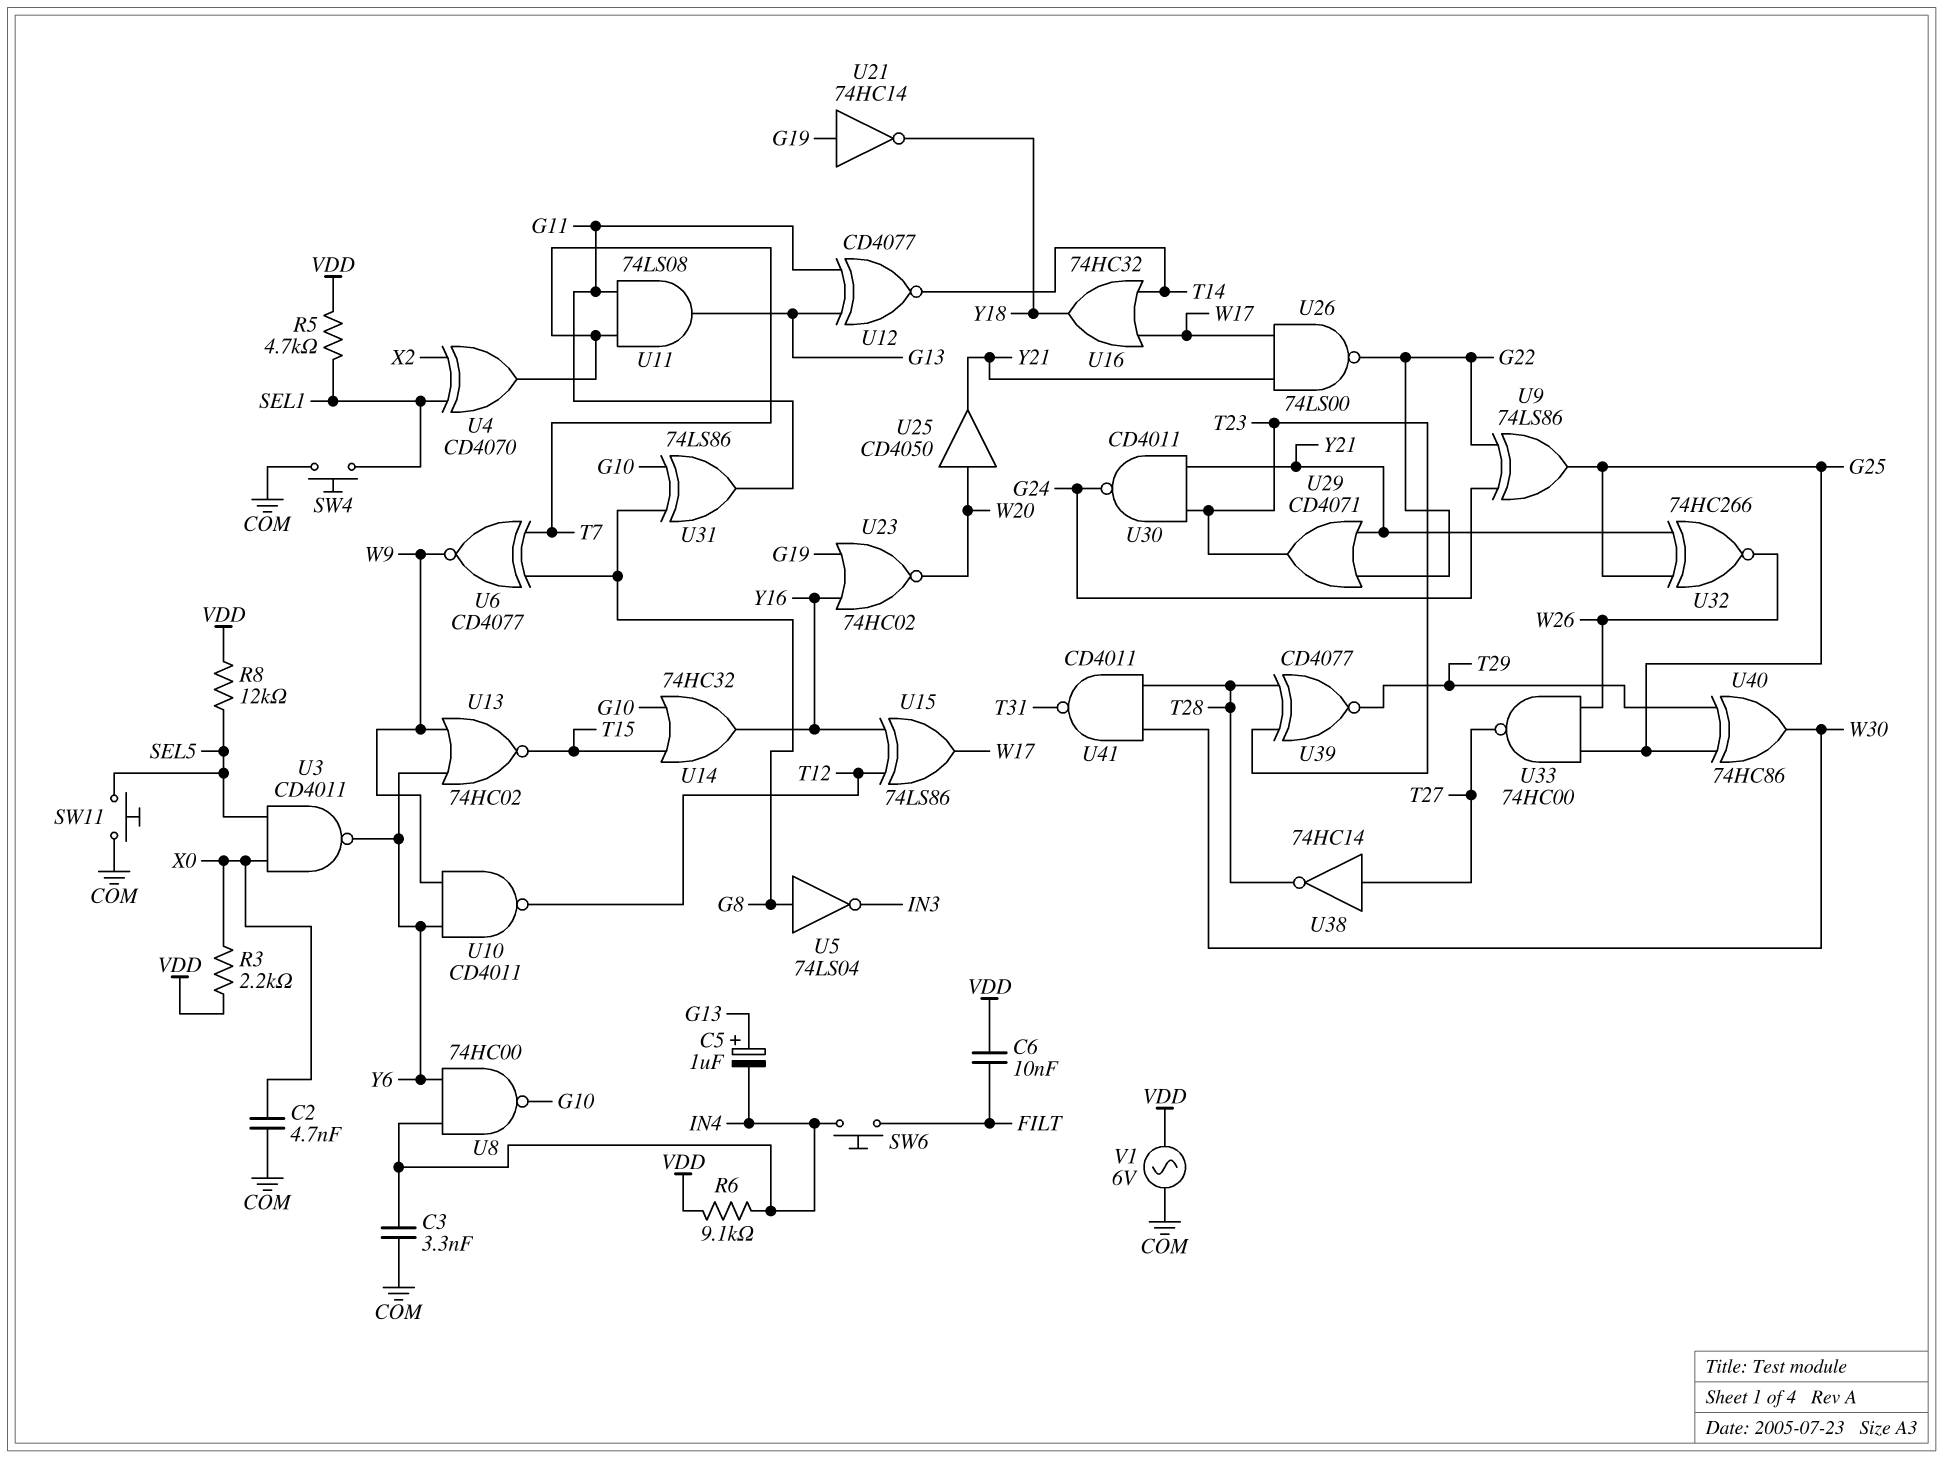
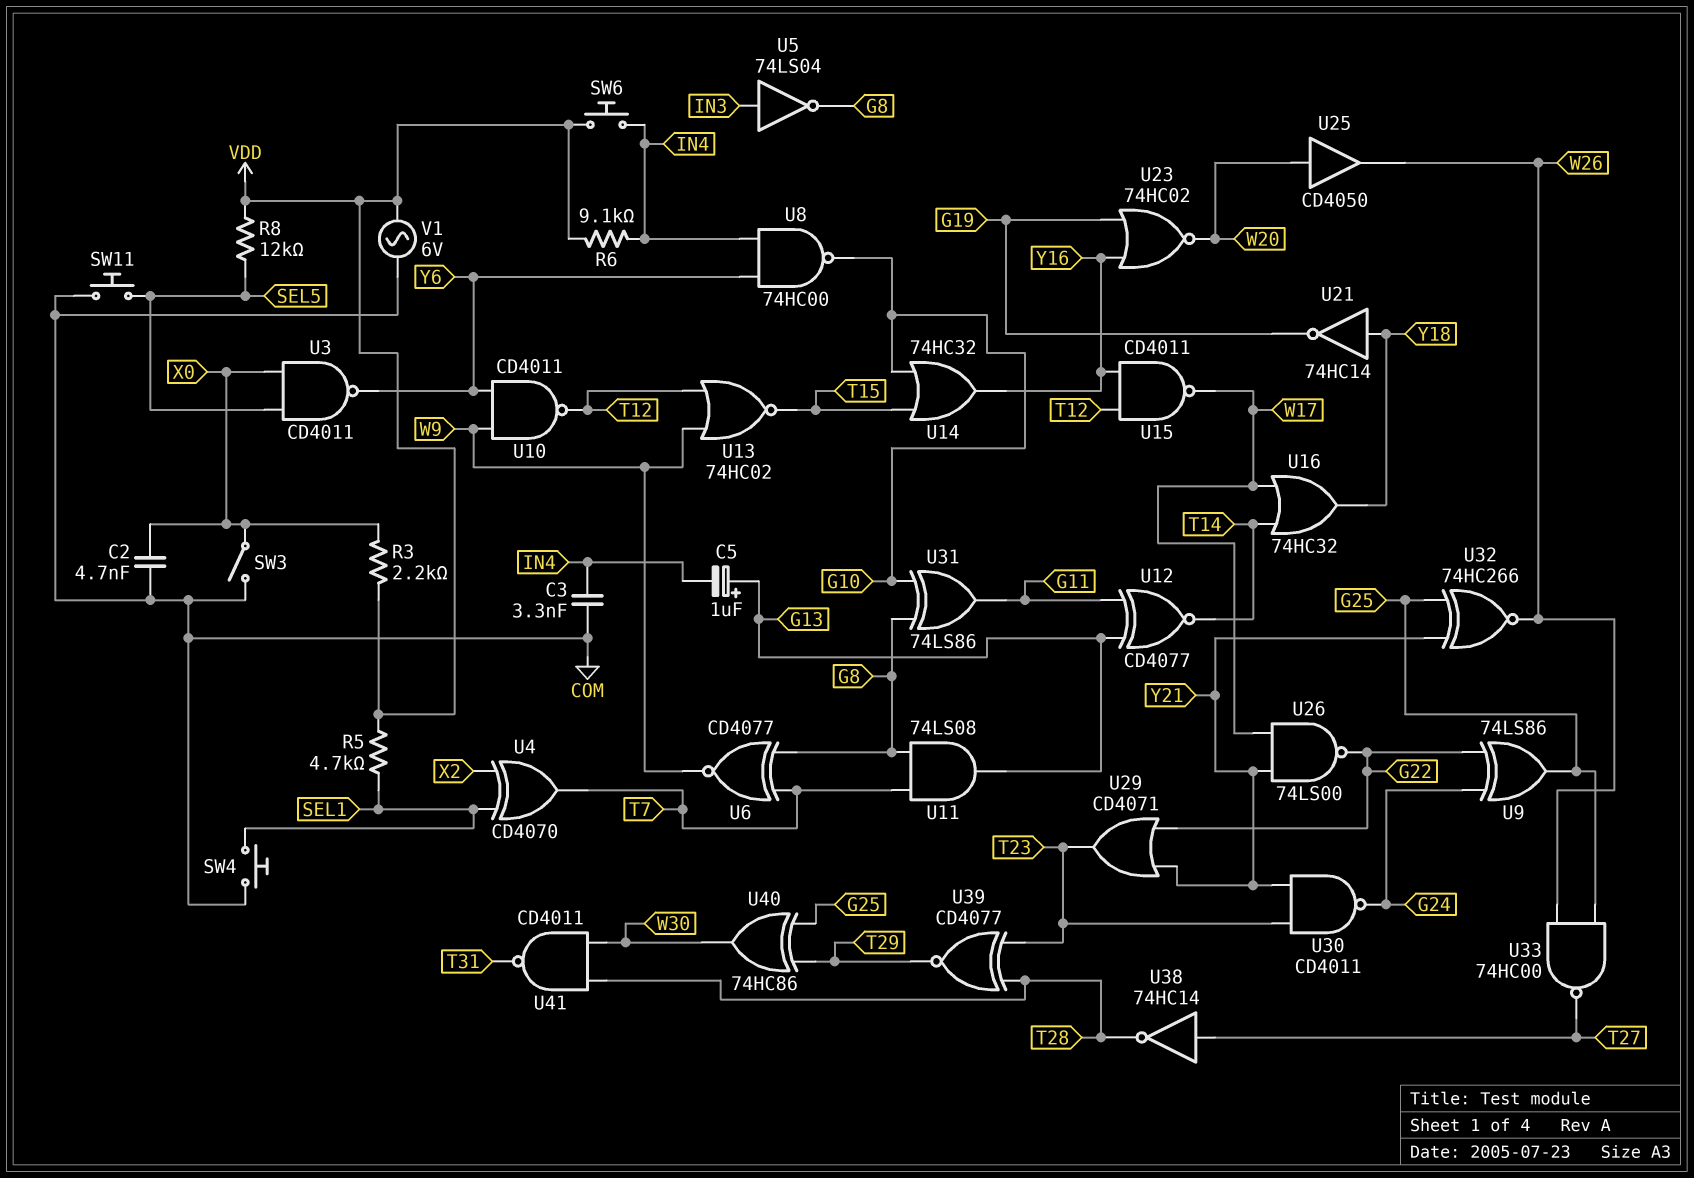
C6: 10nF (FILT, VDD) -> none
SW3: none -> switch (COM, X0)
SW6: button (FILT, IN4) -> button (IN4, VDD)
U5: NOT 74LS04 (in G8, out IN3) -> NOT 74LS04 (in IN3, out G8)
U11: AND 74LS08 (in G11, in T7, out G13) -> AND 74LS08 (in G8, in T7, out G13)
U13: NOR 74HC02 (in W9, in Y6, out T15) -> NOR 74HC02 (in T12, in W9, out T15)
U15: XOR 74LS86 (in T12, in Y16, out W17) -> NAND CD4011 (in T12, in Y16, out W17)
U21: NOT 74HC14 (in G19, out Y18) -> NOT 74HC14 (in Y18, out G19)
U25: buffer CD4050 (in W20, out Y21) -> buffer CD4050 (in W20, out W26)

